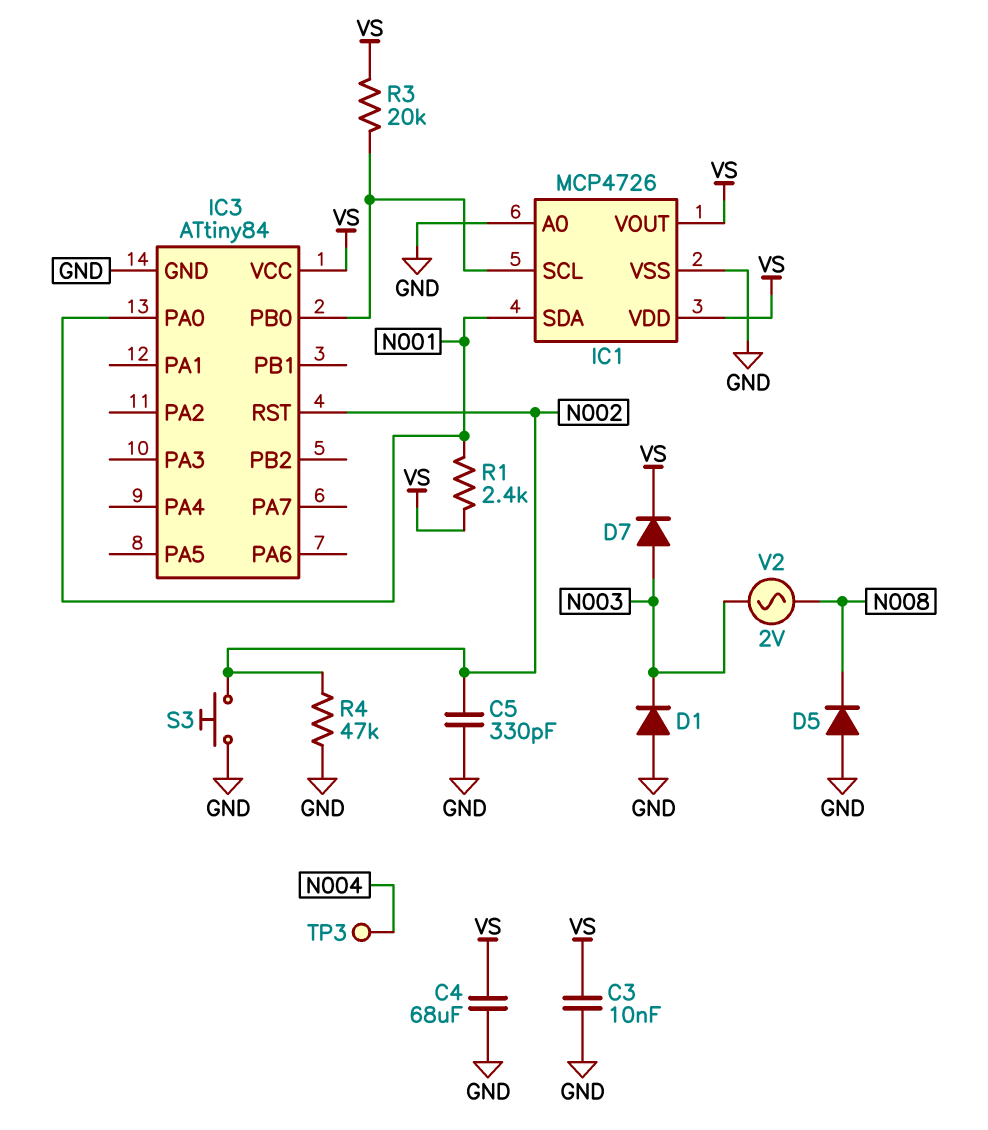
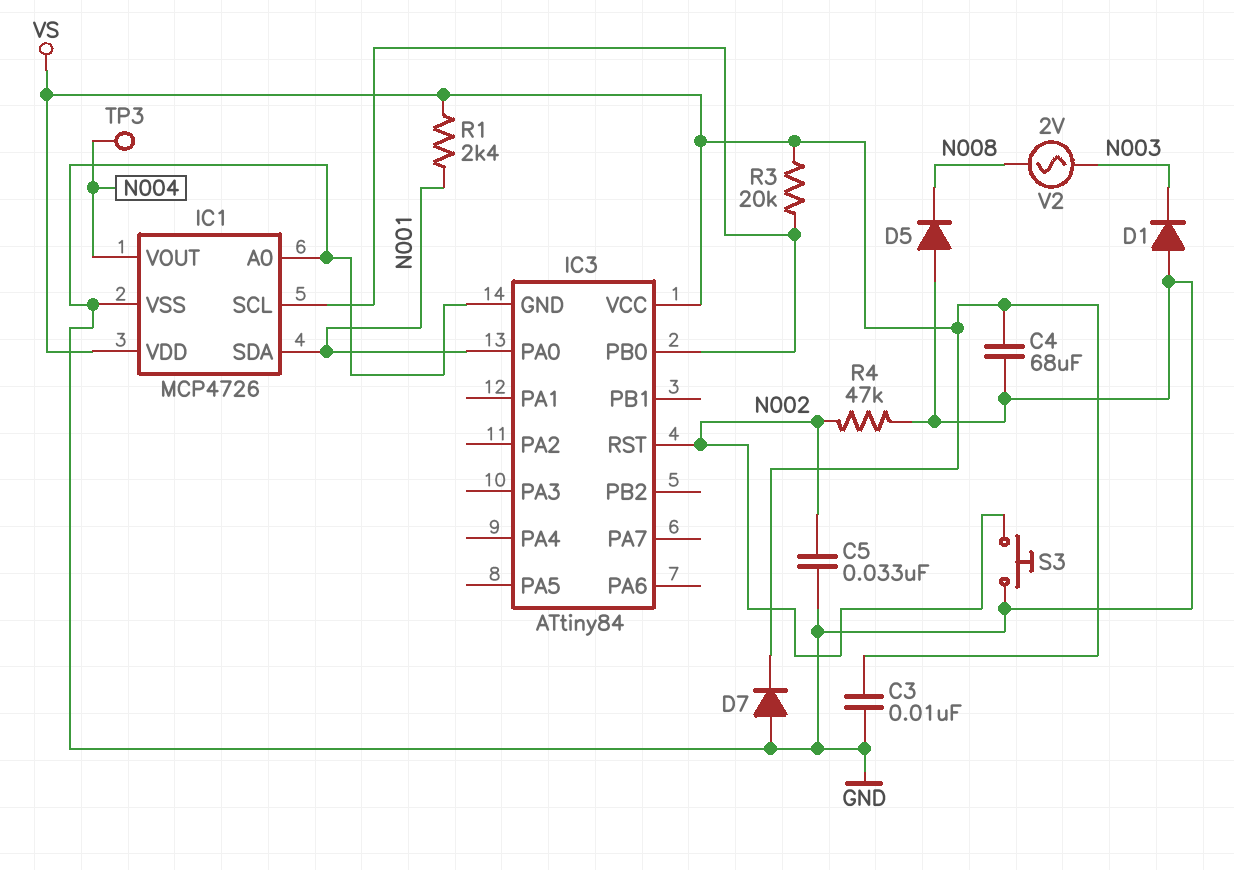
C5: 330pF (GND, N002) -> 33nF (GND, N002)
D7: diode (A N003, K VS) -> diode (A GND, K VS)
IC1 pin VOUT: VS -> N004

